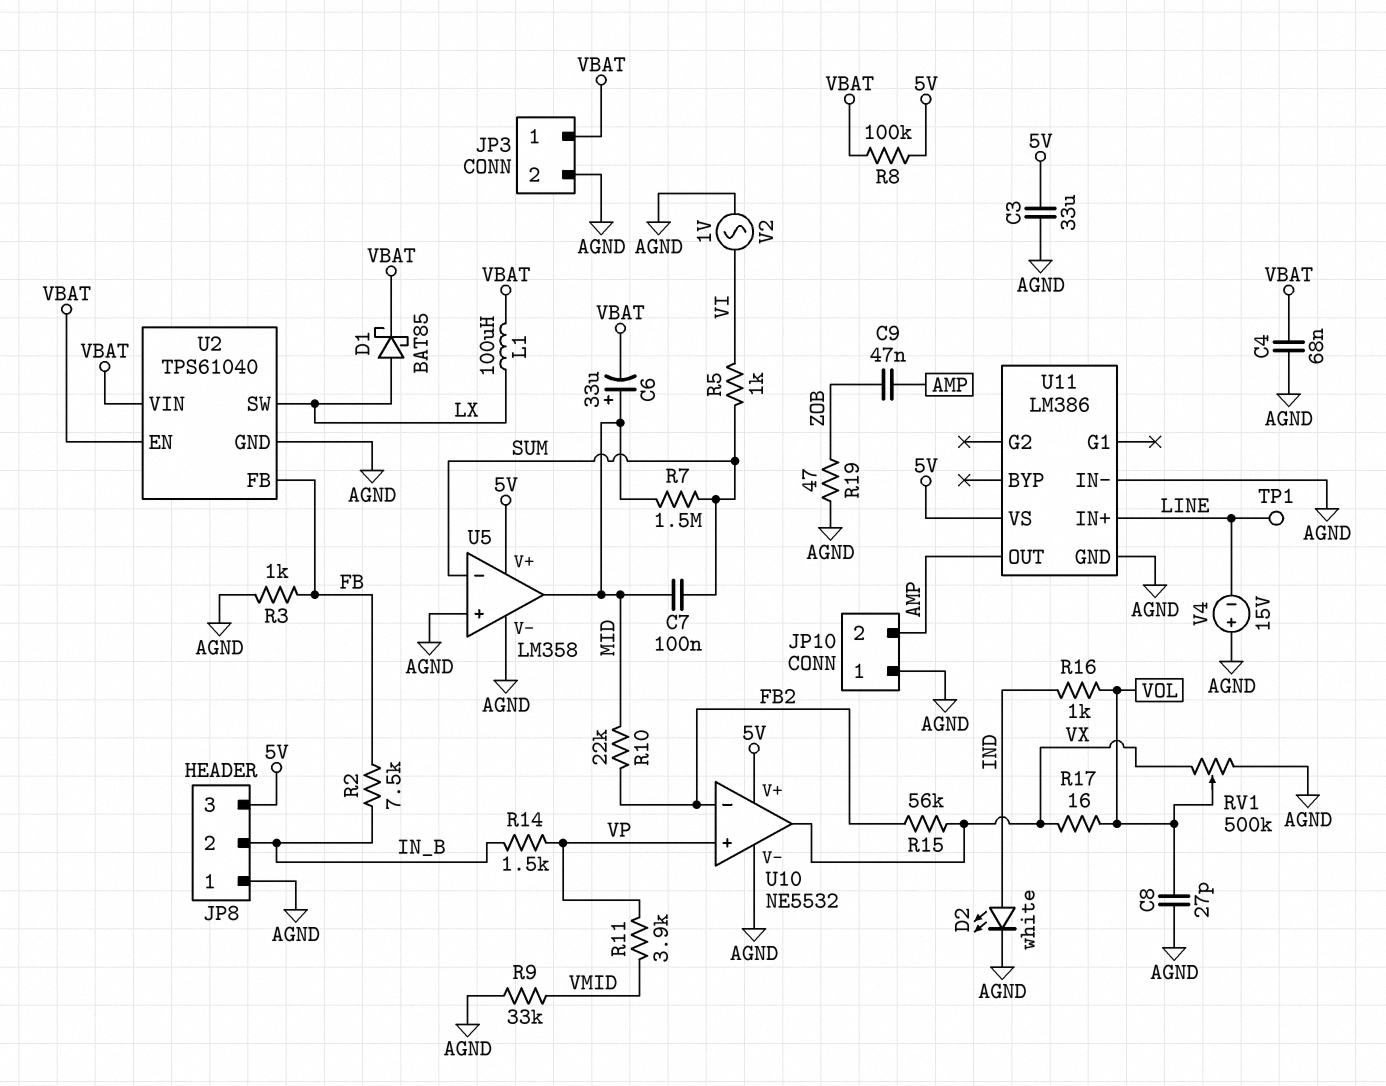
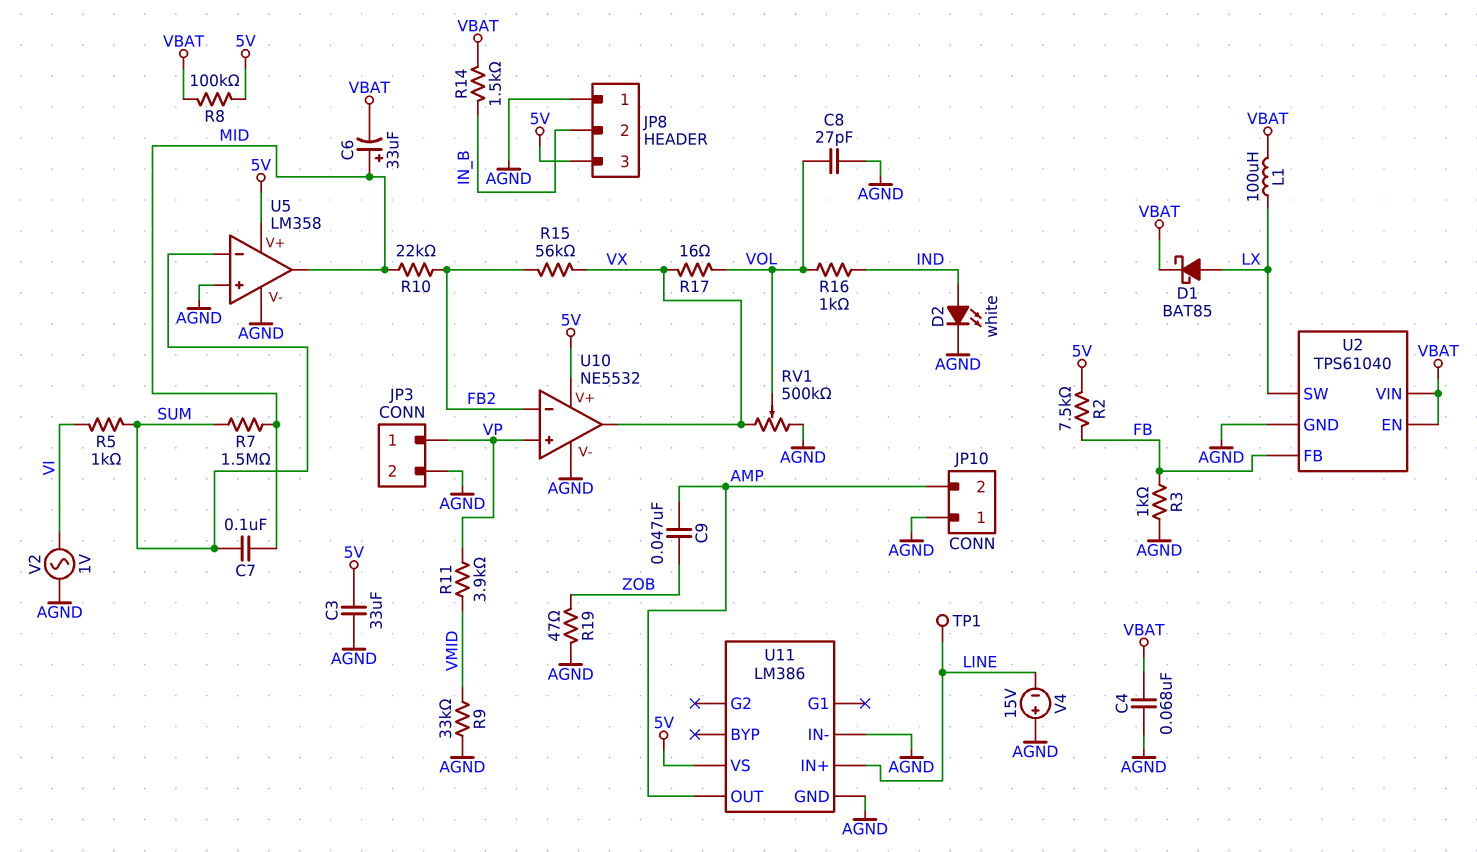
JP3 pin 1: VBAT -> VP
R2: 7.5k (FB, IN_B) -> 7.5k (5V, FB)
R14: 1.5k (IN_B, VP) -> 1.5k (IN_B, VBAT)

